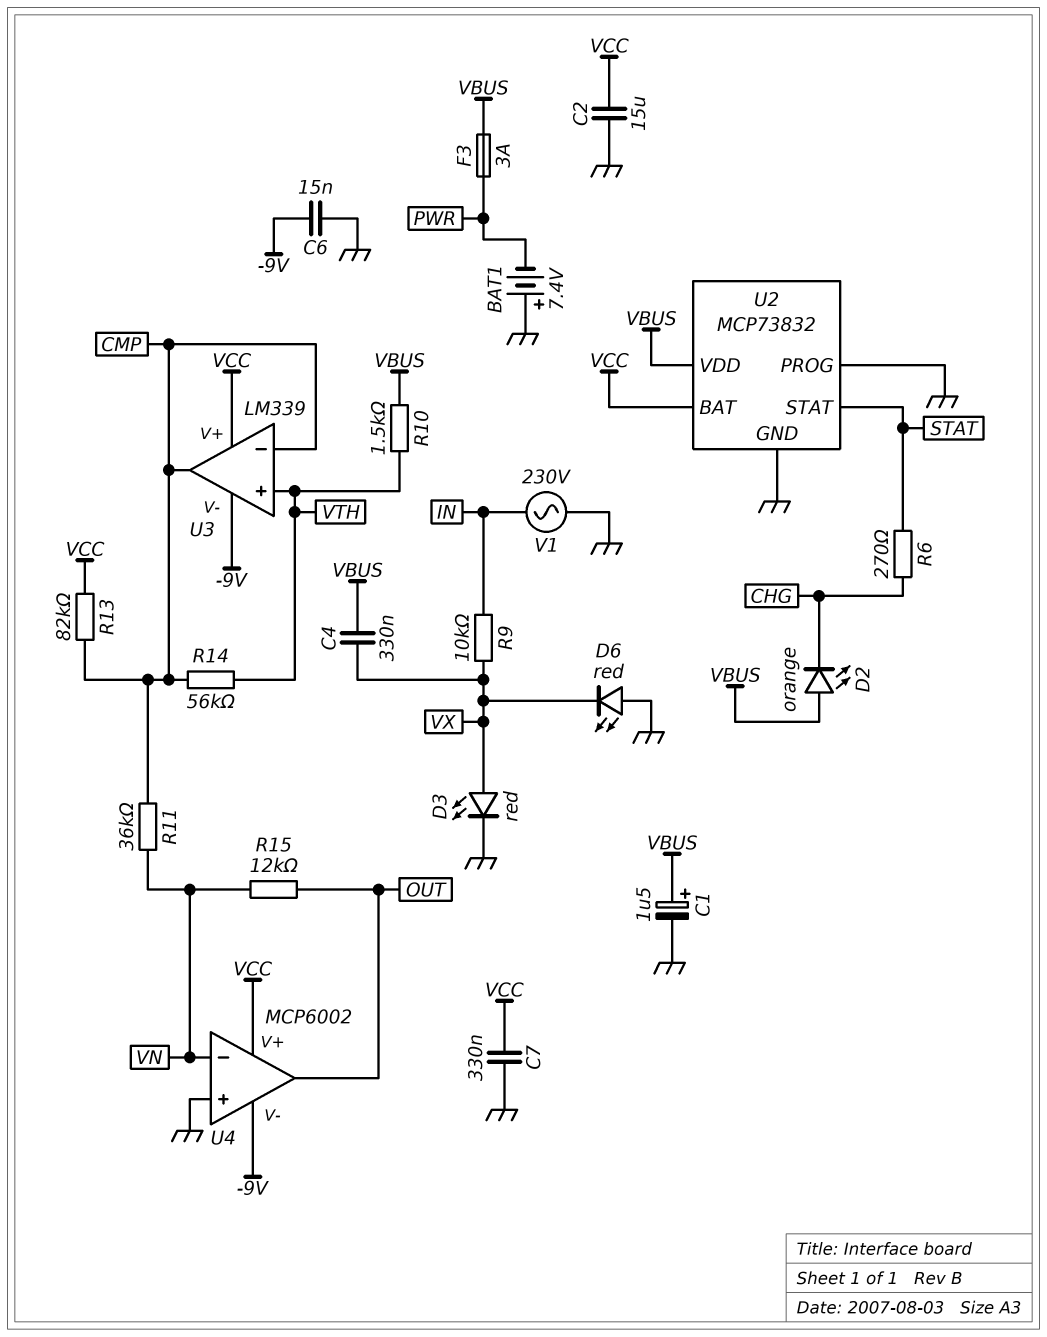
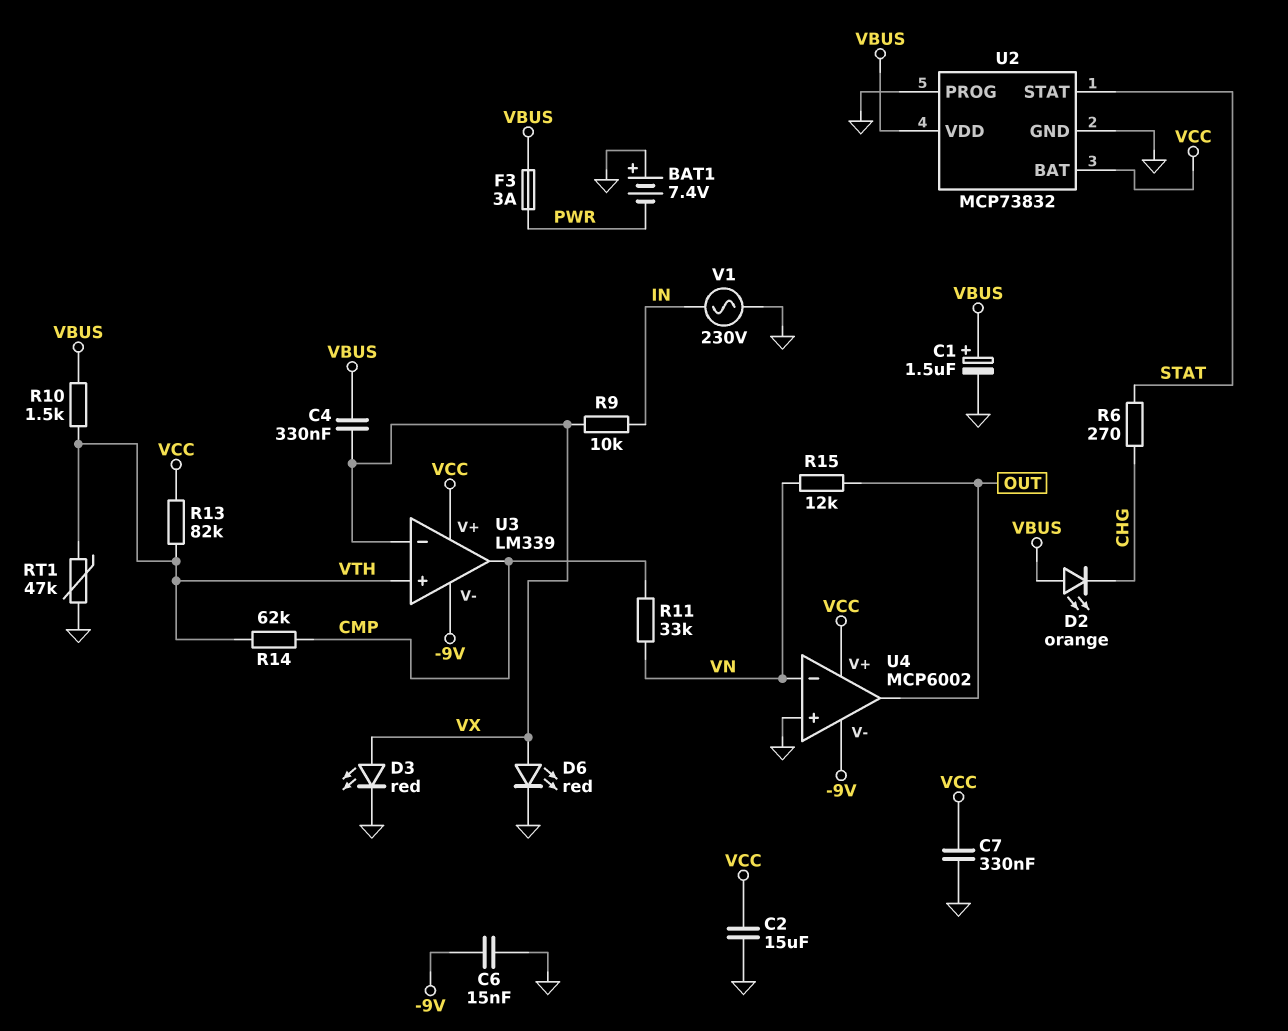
D6: LED red (A GND, K VX) -> LED red (A VX, K GND)
R11: 36k (CMP, VN) -> 33k (CMP, VN)
R13: 82k (CMP, VCC) -> 82k (VCC, VTH)
R14: 56k (CMP, VTH) -> 62k (CMP, VTH)
RT1: none -> 47k (GND, VTH)
U3 pin in-: CMP -> VX

